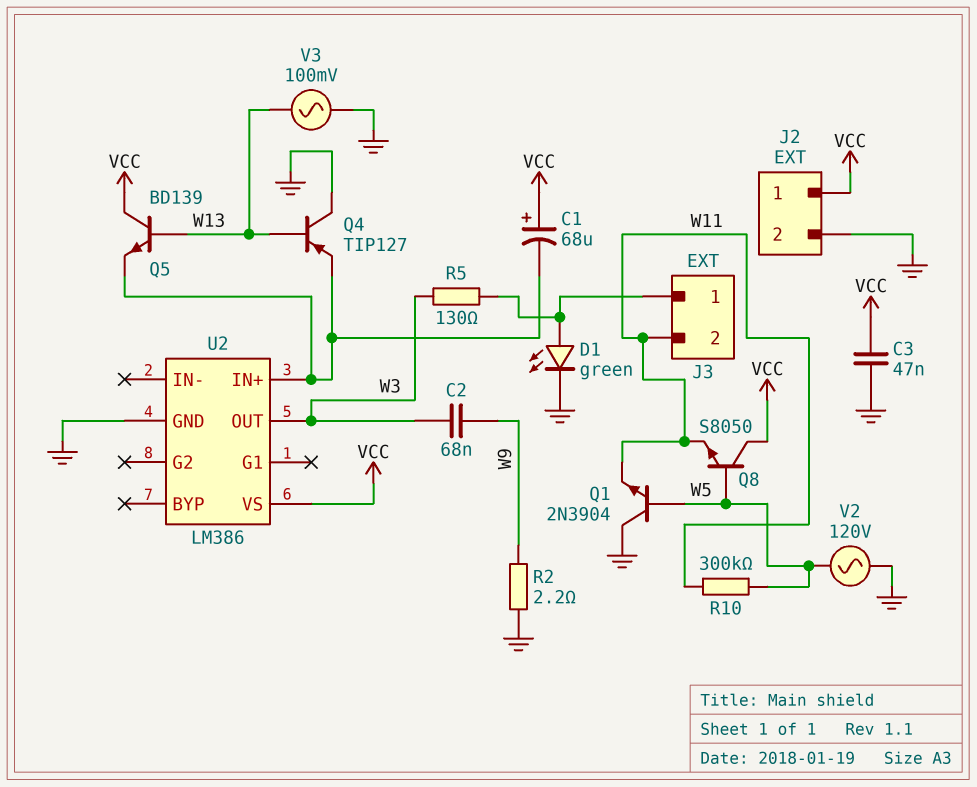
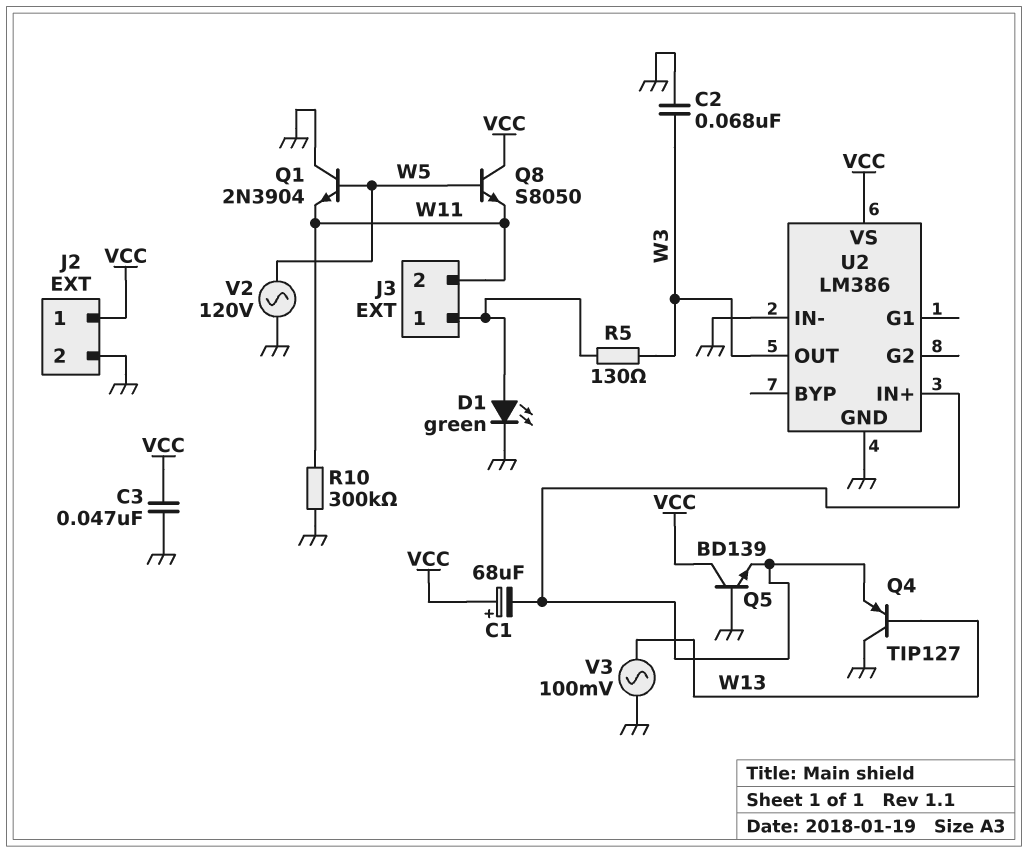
C2: 68nF (W3, W9) -> 68nF (GND, W3)
Q5: NPN BD139 (B W13, C VCC, E U2/IN+) -> NPN BD139 (B GND, C VCC, E U2/IN+)
R2: 2.2 (GND, W9) -> none
R10: 300k (W5, W11) -> 300k (GND, W11)
U2 pin IN-: none -> GND

